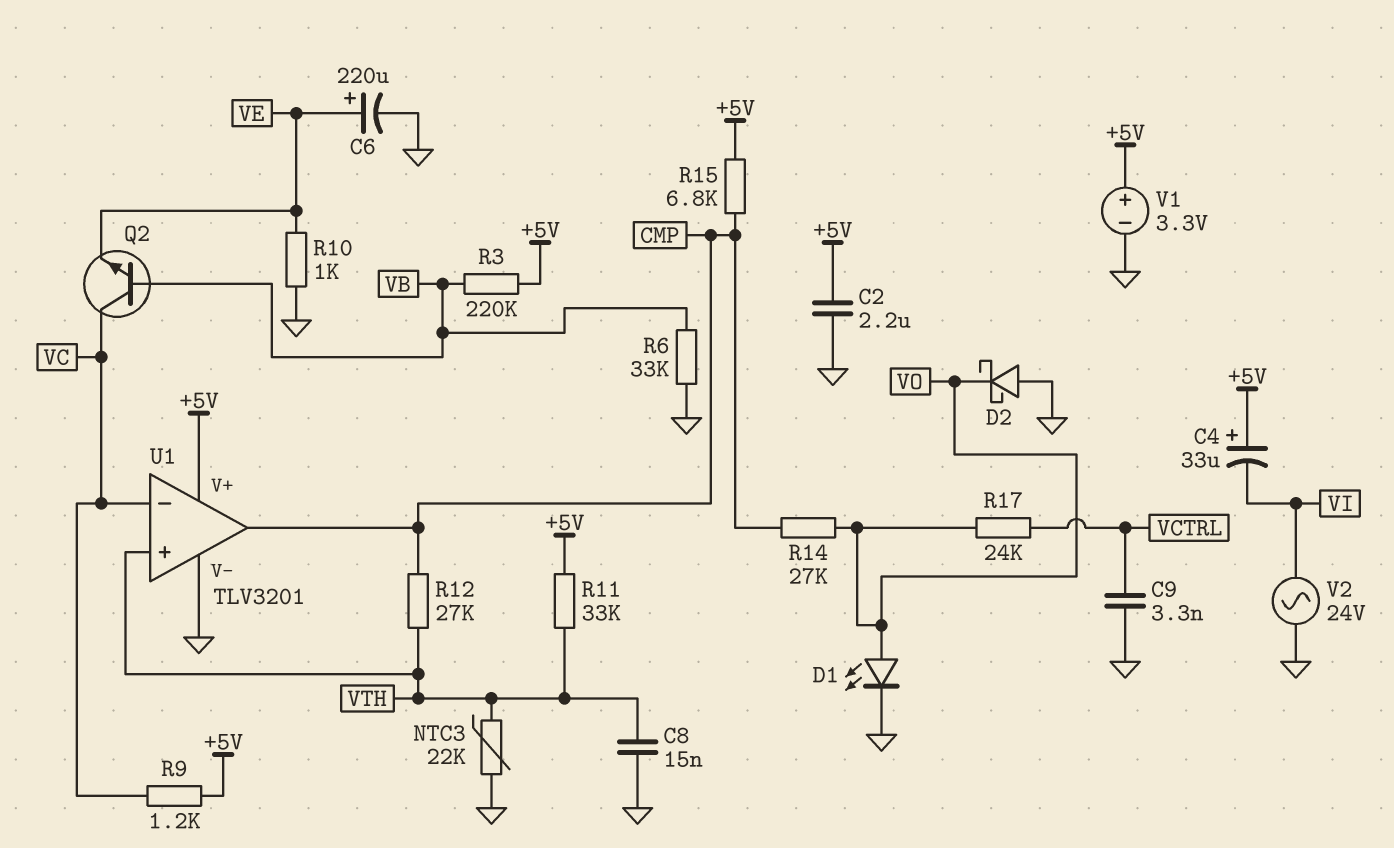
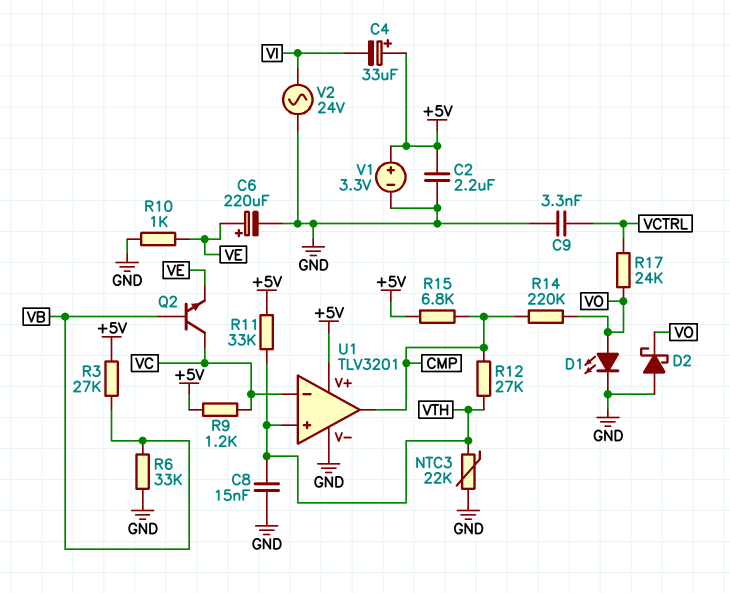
R3: 220k (+5V, VB) -> 27k (+5V, VB)
R14: 27k (CMP, VO) -> 220k (CMP, VO)

